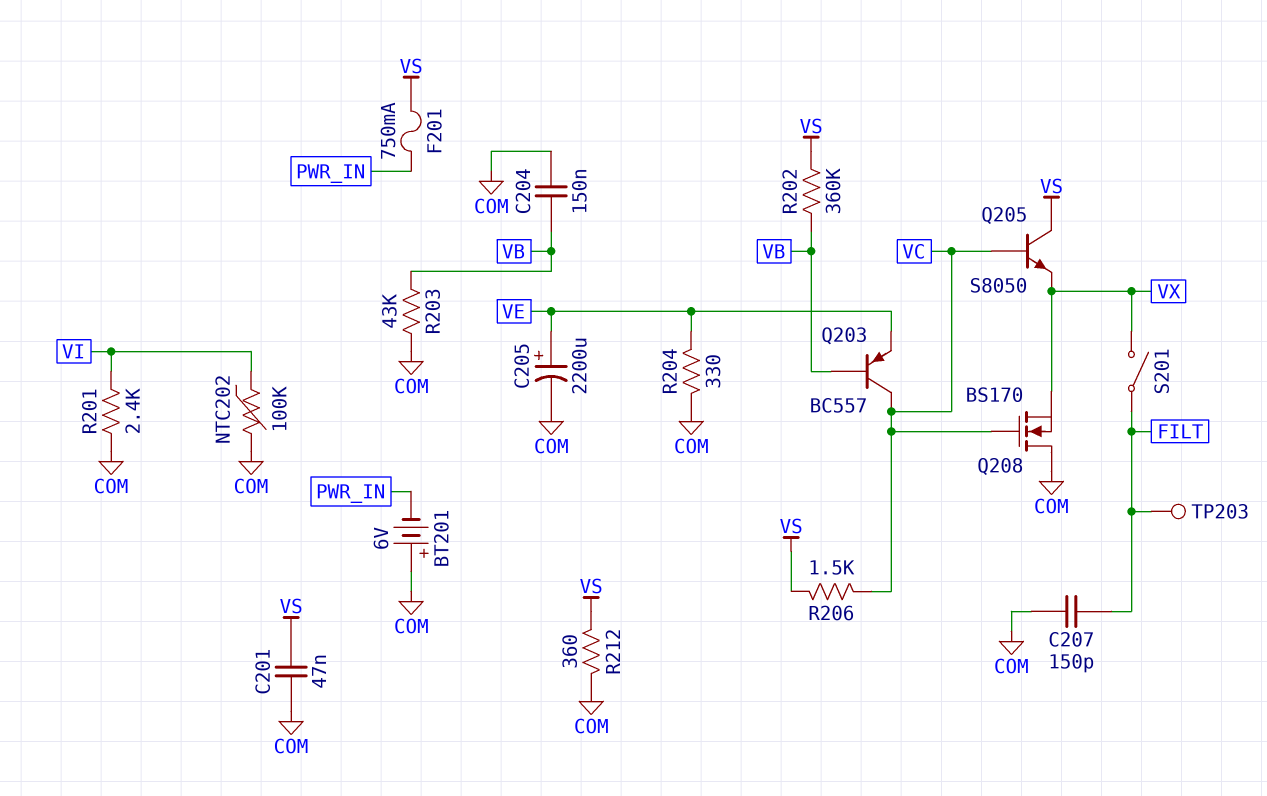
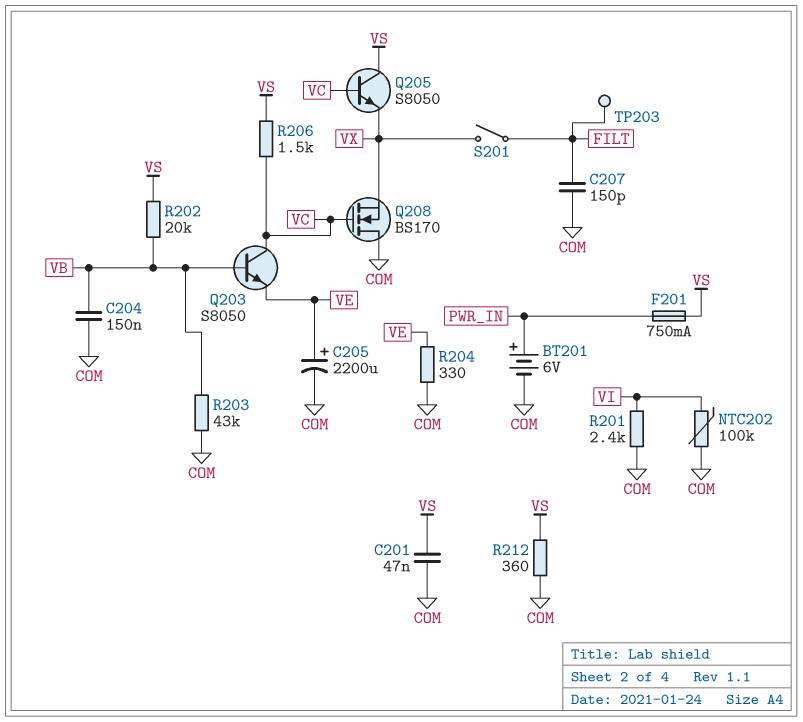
BT201: 6V (plus COM, minus PWR_IN) -> 6V (plus PWR_IN, minus COM)
Q203: PNP BC557 (B VB, C VC, E VE) -> NPN S8050 (B VB, C VC, E VE)
R202: 360k (VB, VS) -> 20k (VB, VS)

